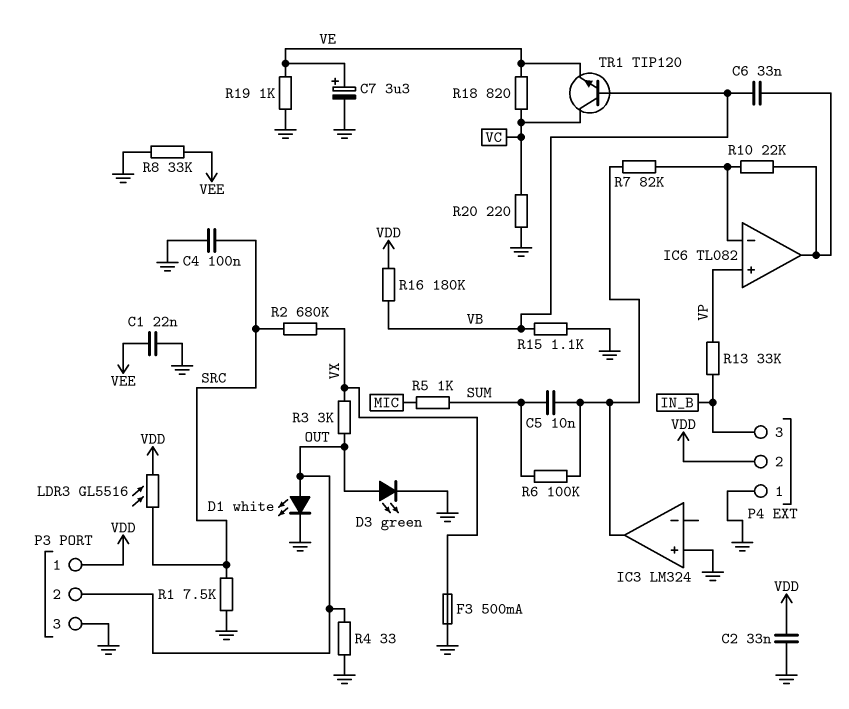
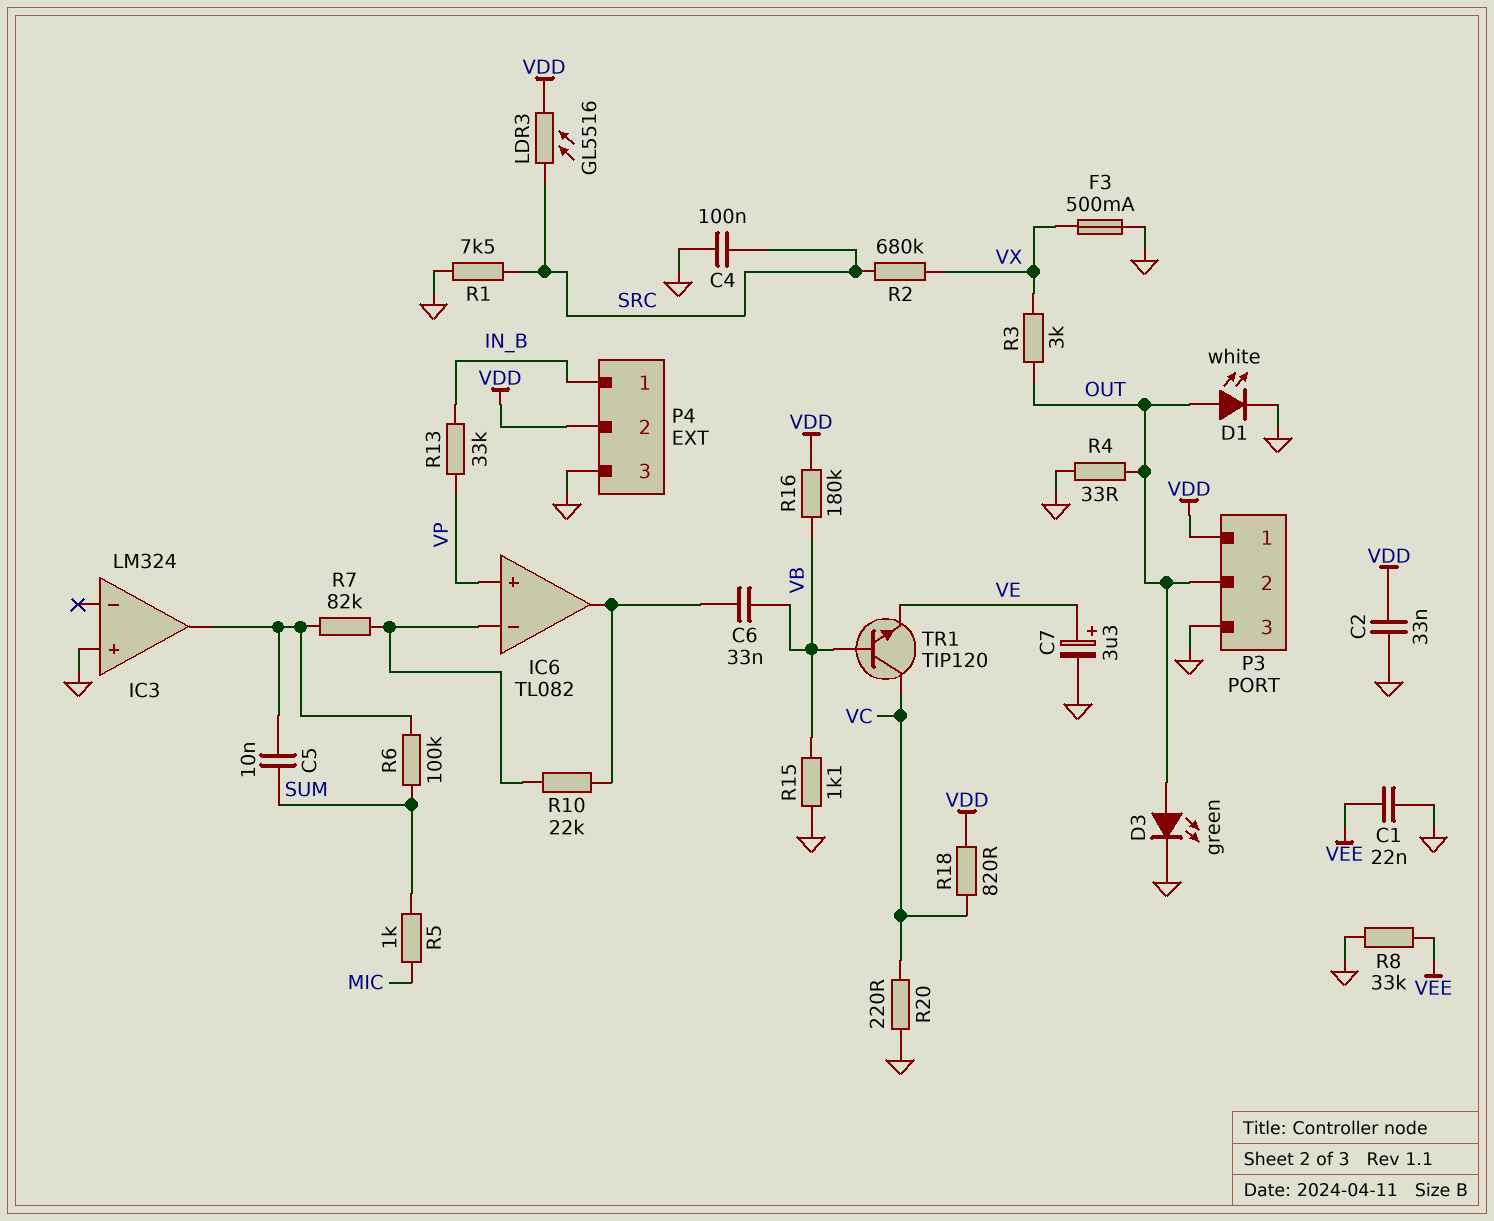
P4 pin 1: GND -> IN_B
P4 pin 3: IN_B -> GND
R18: 820 (VC, VE) -> 820 (VC, VDD)
R19: 1k (GND, VE) -> none

